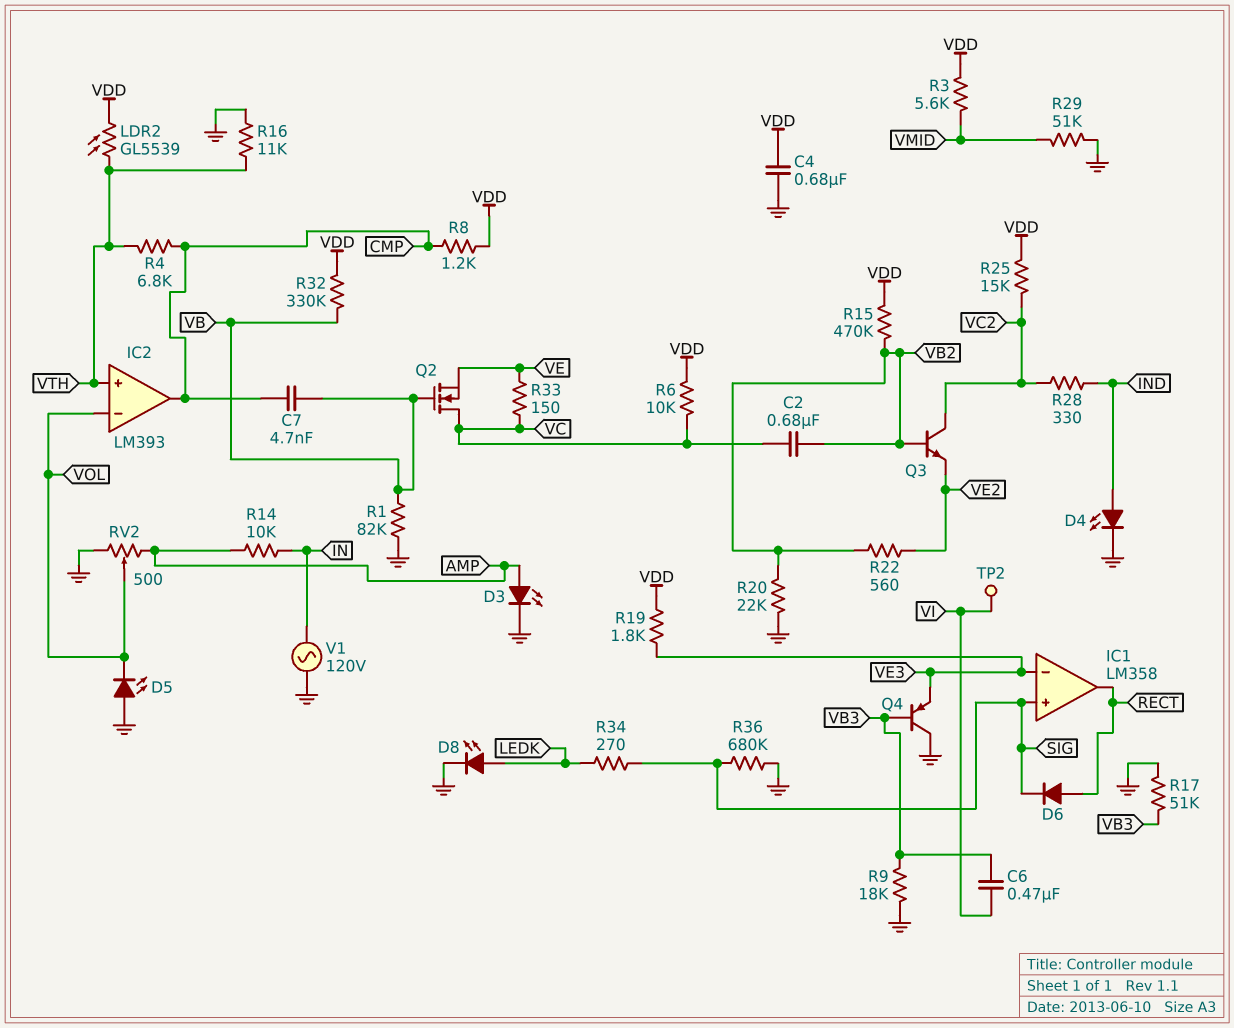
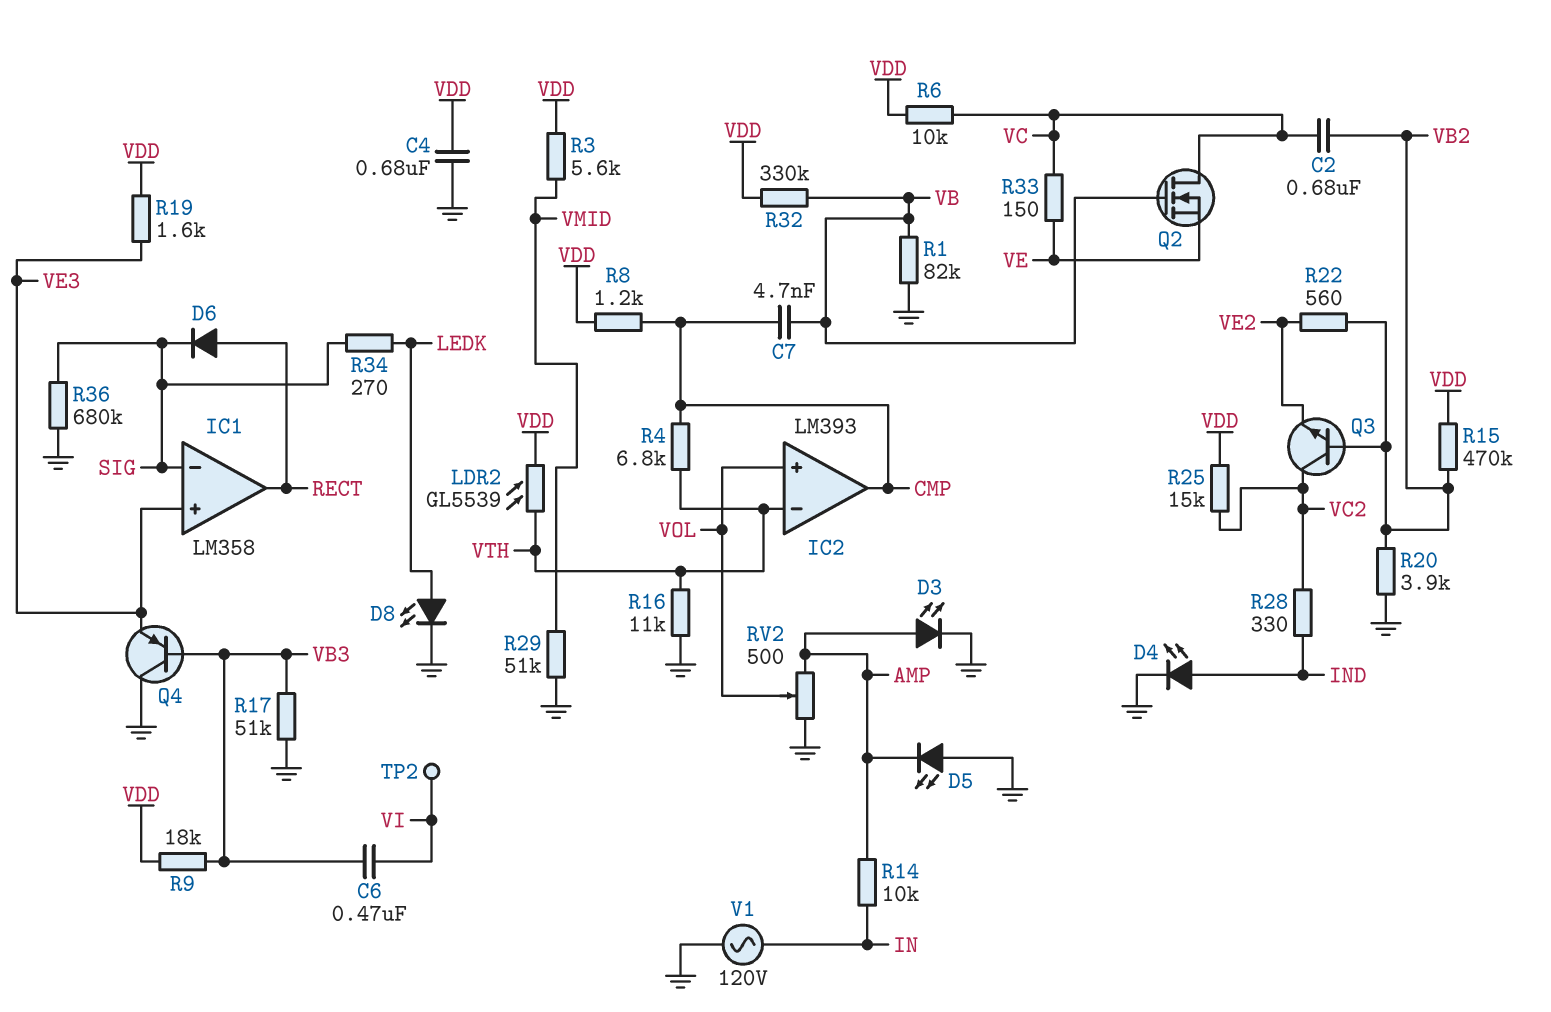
D5: LED (A GND, K VOL) -> LED (A GND, K AMP)
IC1 pin in+: SIG -> VE3
IC1 pin in-: VE3 -> SIG
IC2 pin in+: VTH -> VOL
IC2 pin in-: VOL -> VTH
R9: 18k (GND, VB3) -> 18k (VB3, VDD)
R19: 1.8k (VDD, VE3) -> 1.6k (VDD, VE3)
R20: 22k (GND, VB2) -> 3.9k (GND, VB2)

